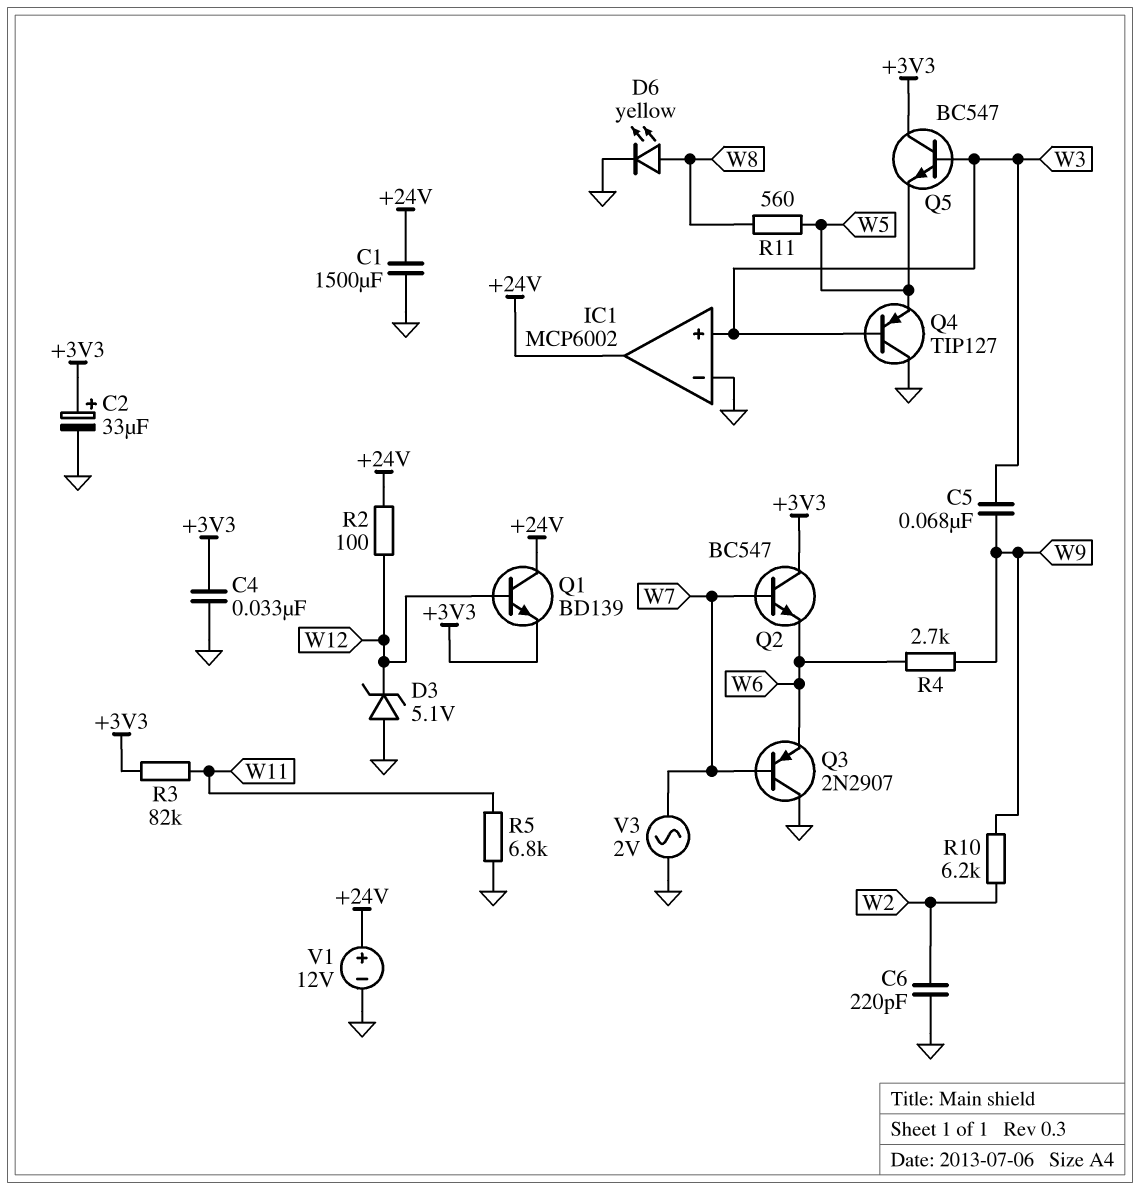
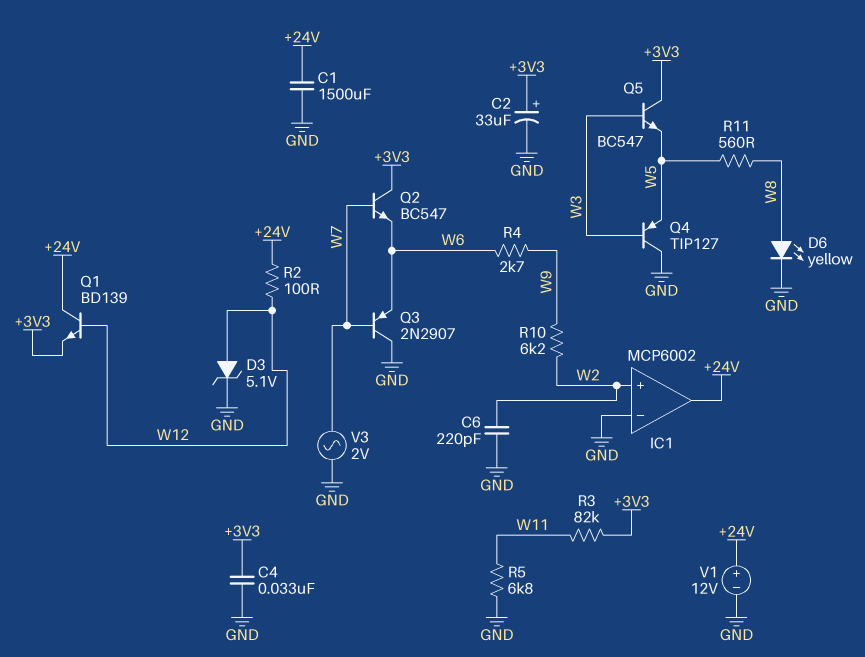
C5: 68nF (W3, W9) -> none
D3: zener 5.1V (A GND, K W12) -> zener 5.1V (A W12, K GND)
IC1 pin in+: W3 -> W2

